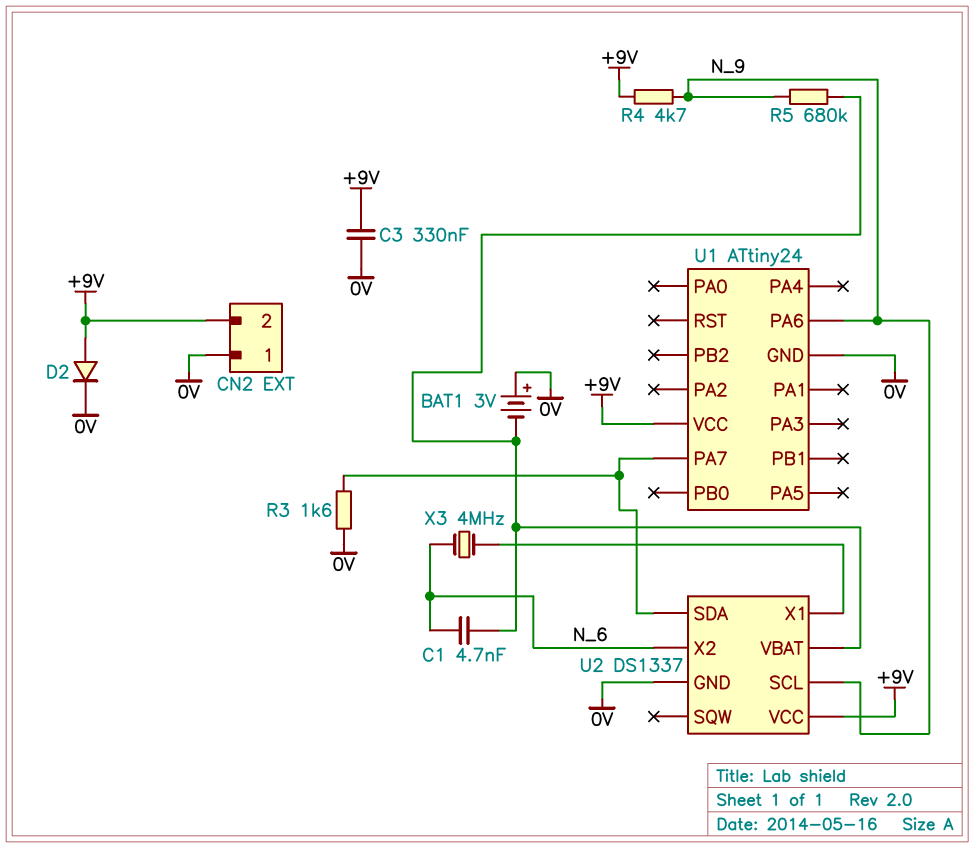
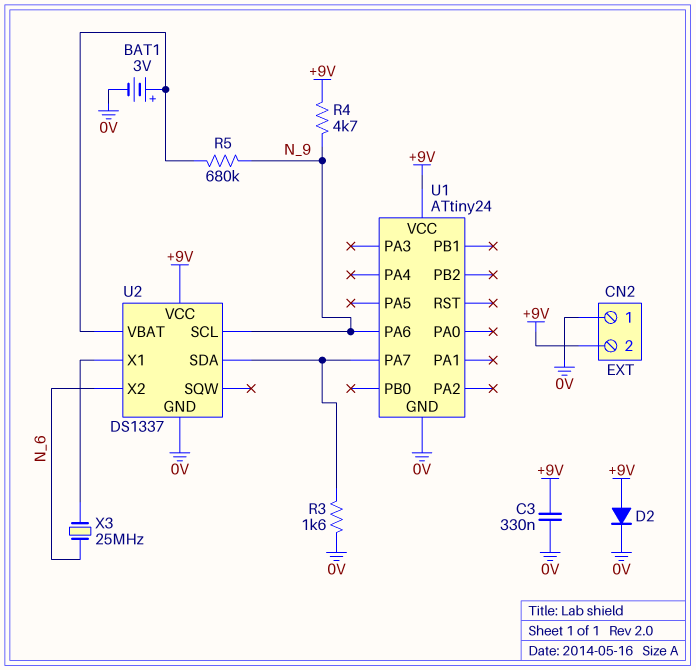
BAT1: 3V (plus 0V, minus U2/VBAT) -> 3V (plus U2/VBAT, minus 0V)
C1: 4.7nF (N_6, U2/VBAT) -> none
X3: 4MHz (N_6, U2/X1) -> 25MHz (N_6, U2/X1)

